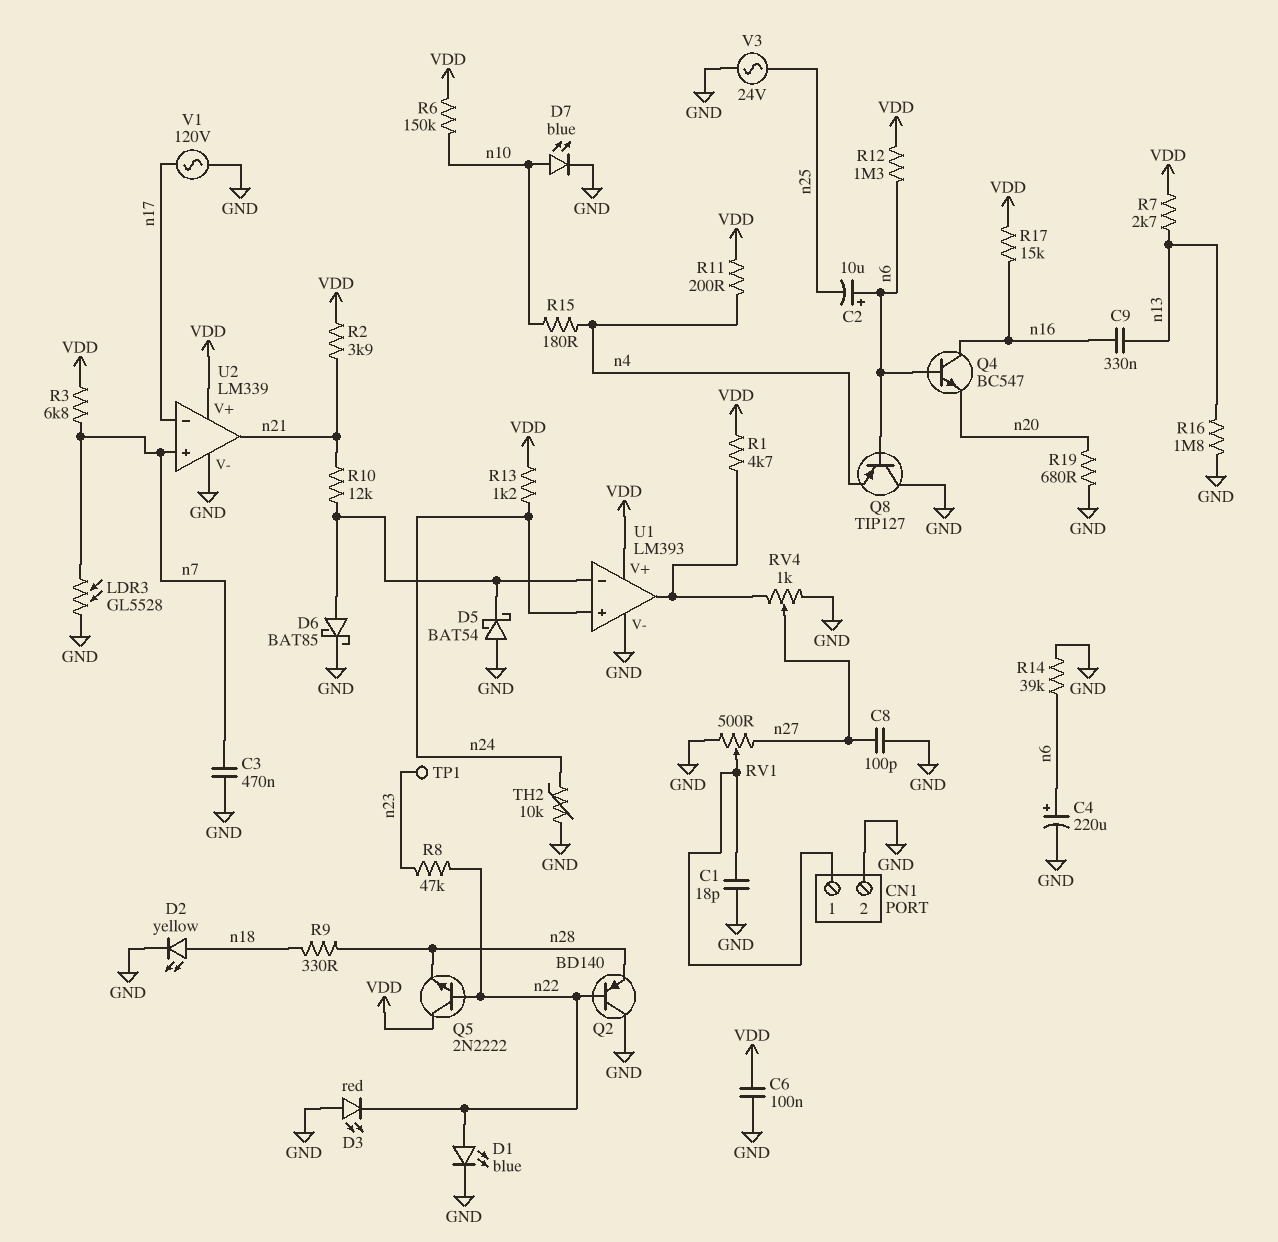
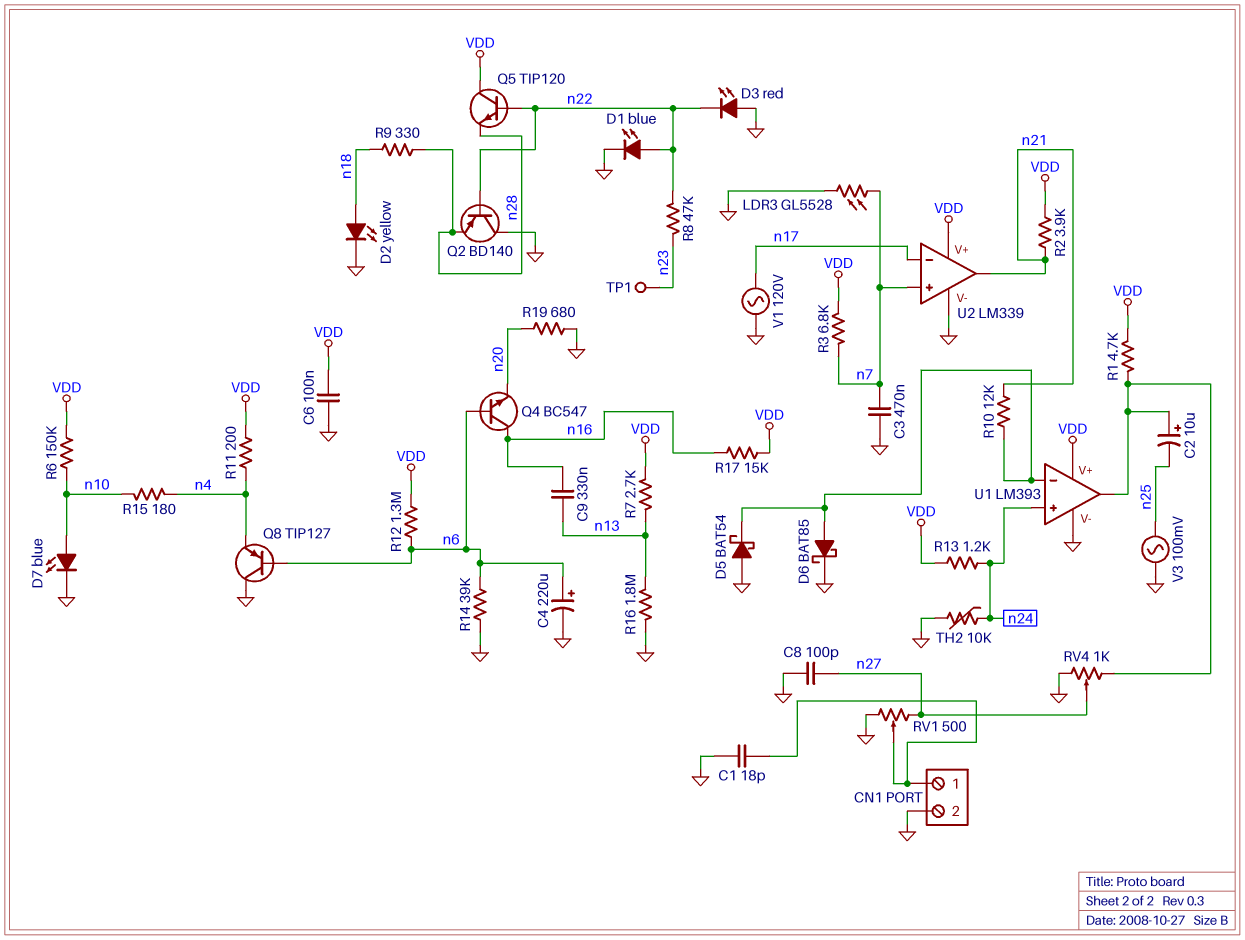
C2: 10uF (plus n6, minus n25) -> 10uF (plus U1/out, minus n25)
Q5: NPN 2N2222 (B n22, C VDD, E n28) -> NPN TIP120 (B n22, C VDD, E n28)
V3: AC 24V (GND, n25) -> AC 100mV (GND, n25)

